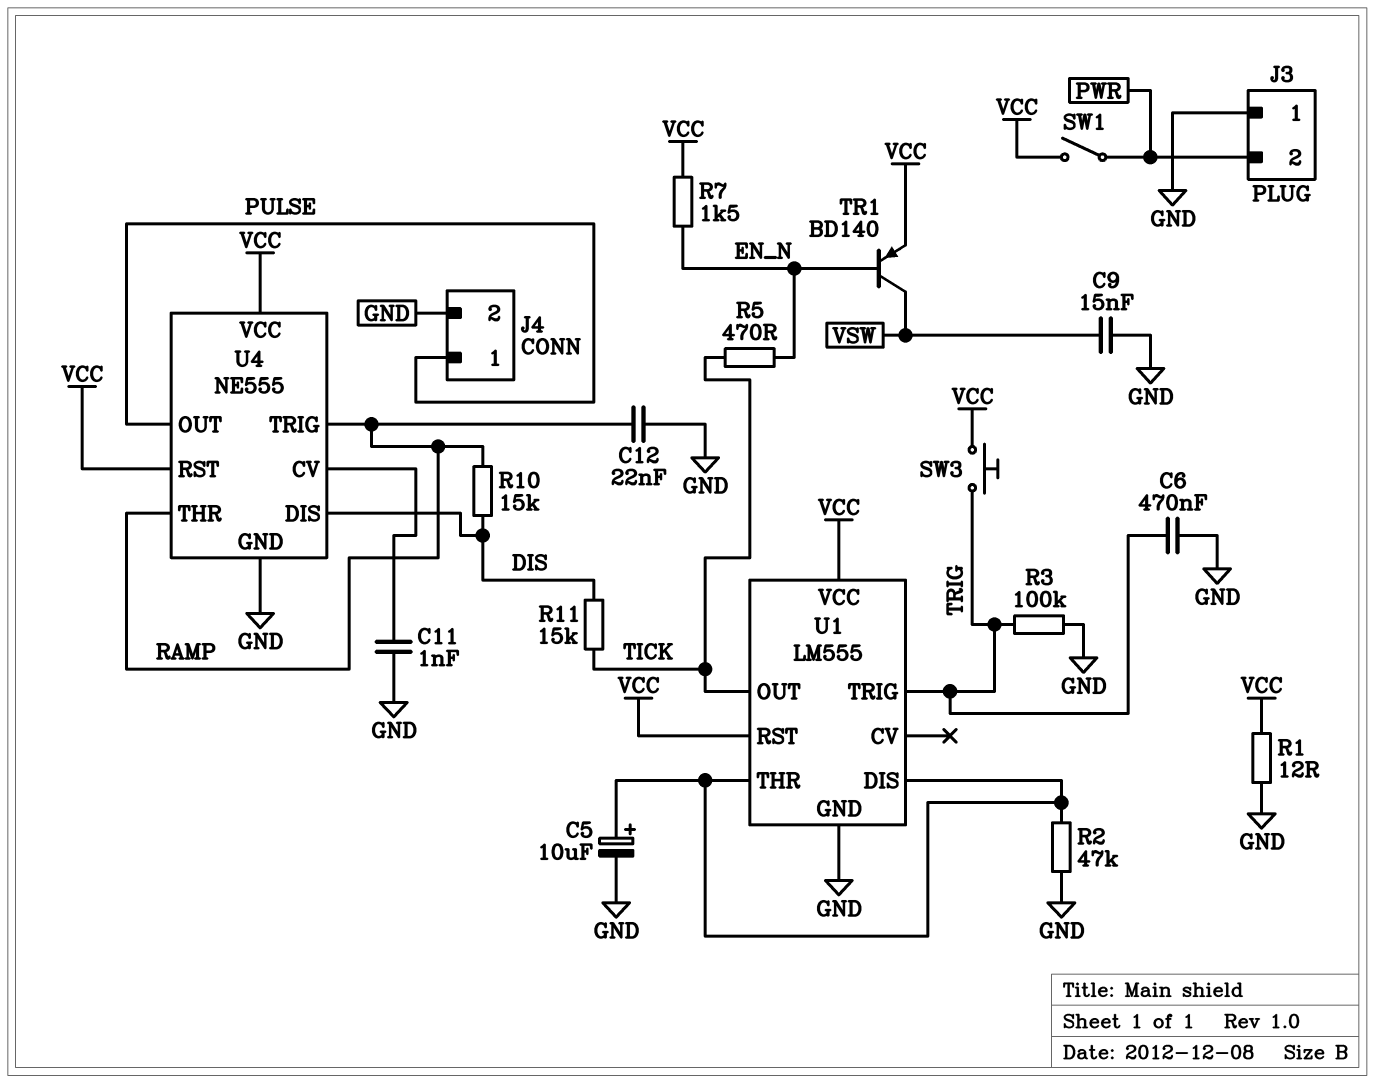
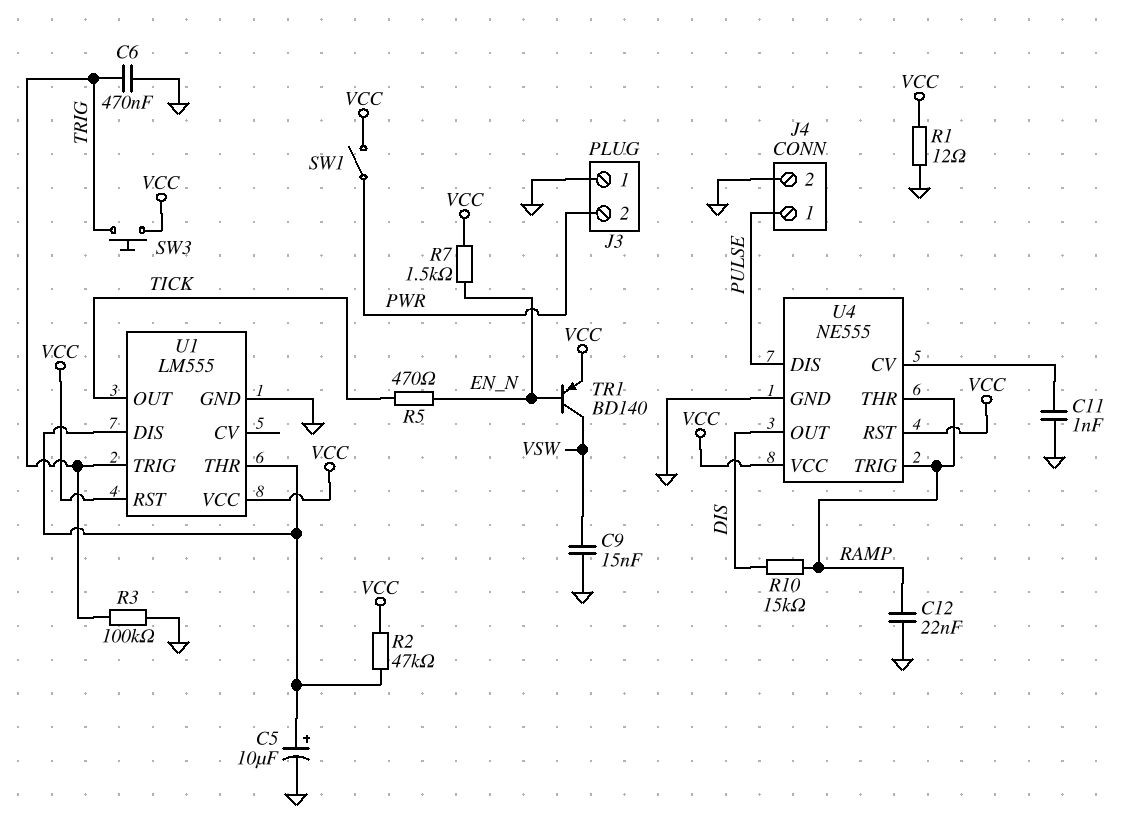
R2: 47k (GND, U1/DIS) -> 47k (U1/DIS, VCC)
R11: 15k (DIS, TICK) -> none
U4 pin DIS: DIS -> PULSE
U4 pin OUT: PULSE -> DIS

